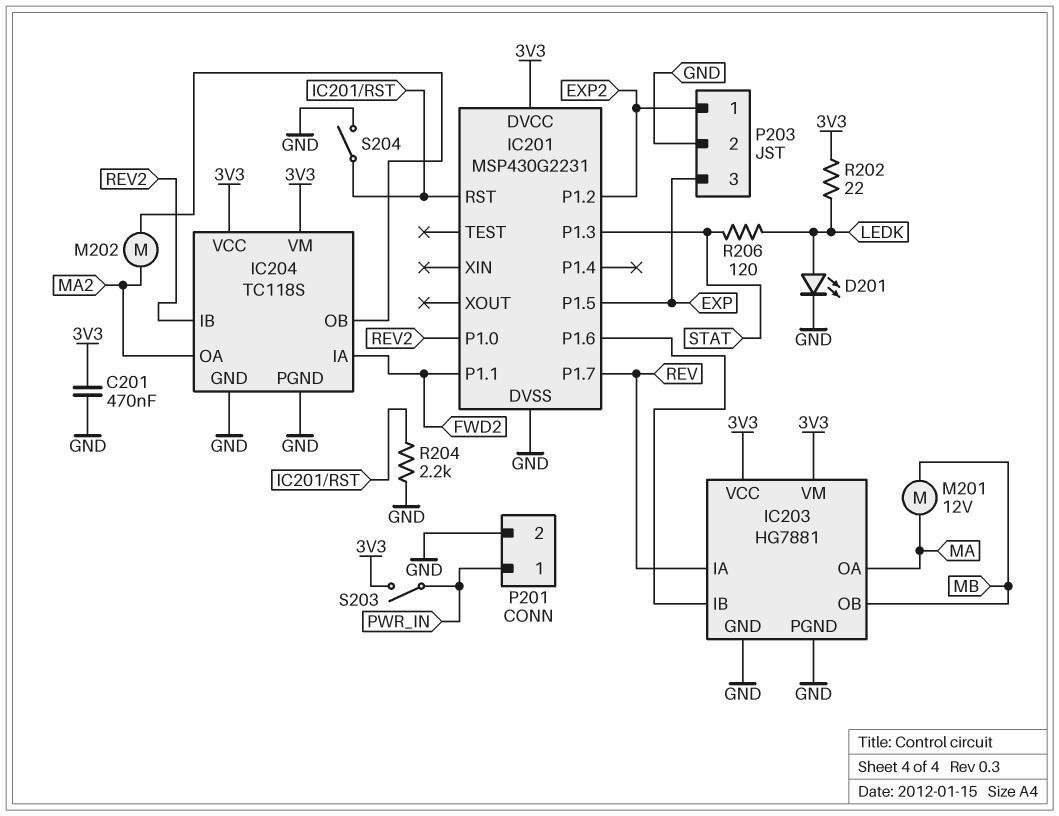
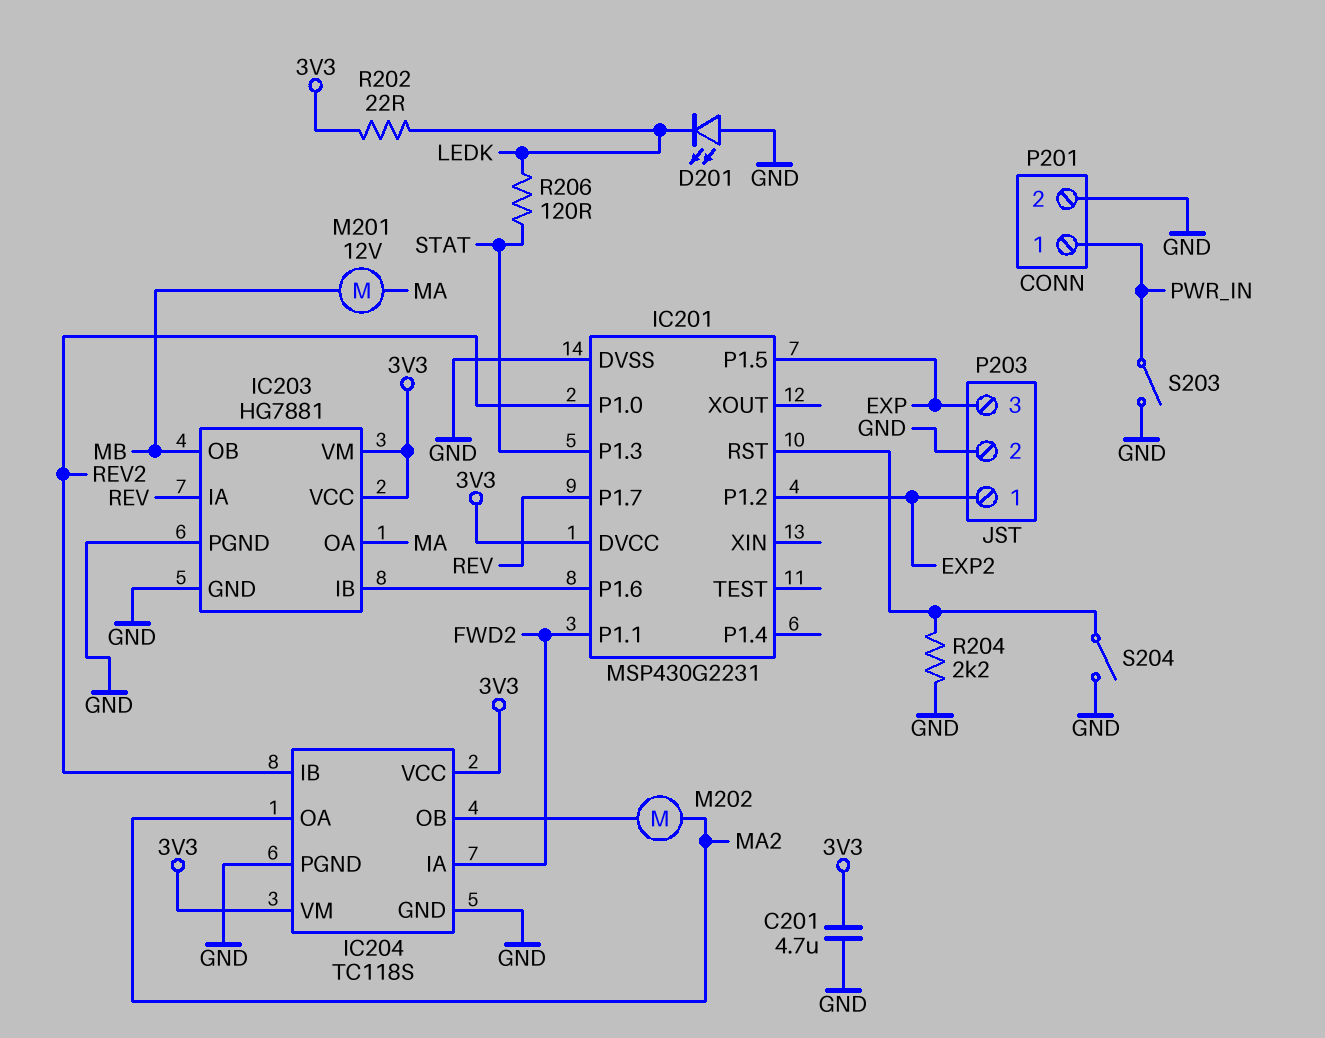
C201: 470nF (3V3, GND) -> 4.7uF (3V3, GND)
D201: LED (A LEDK, K GND) -> LED (A GND, K LEDK)
S203: switch (3V3, PWR_IN) -> switch (GND, PWR_IN)

